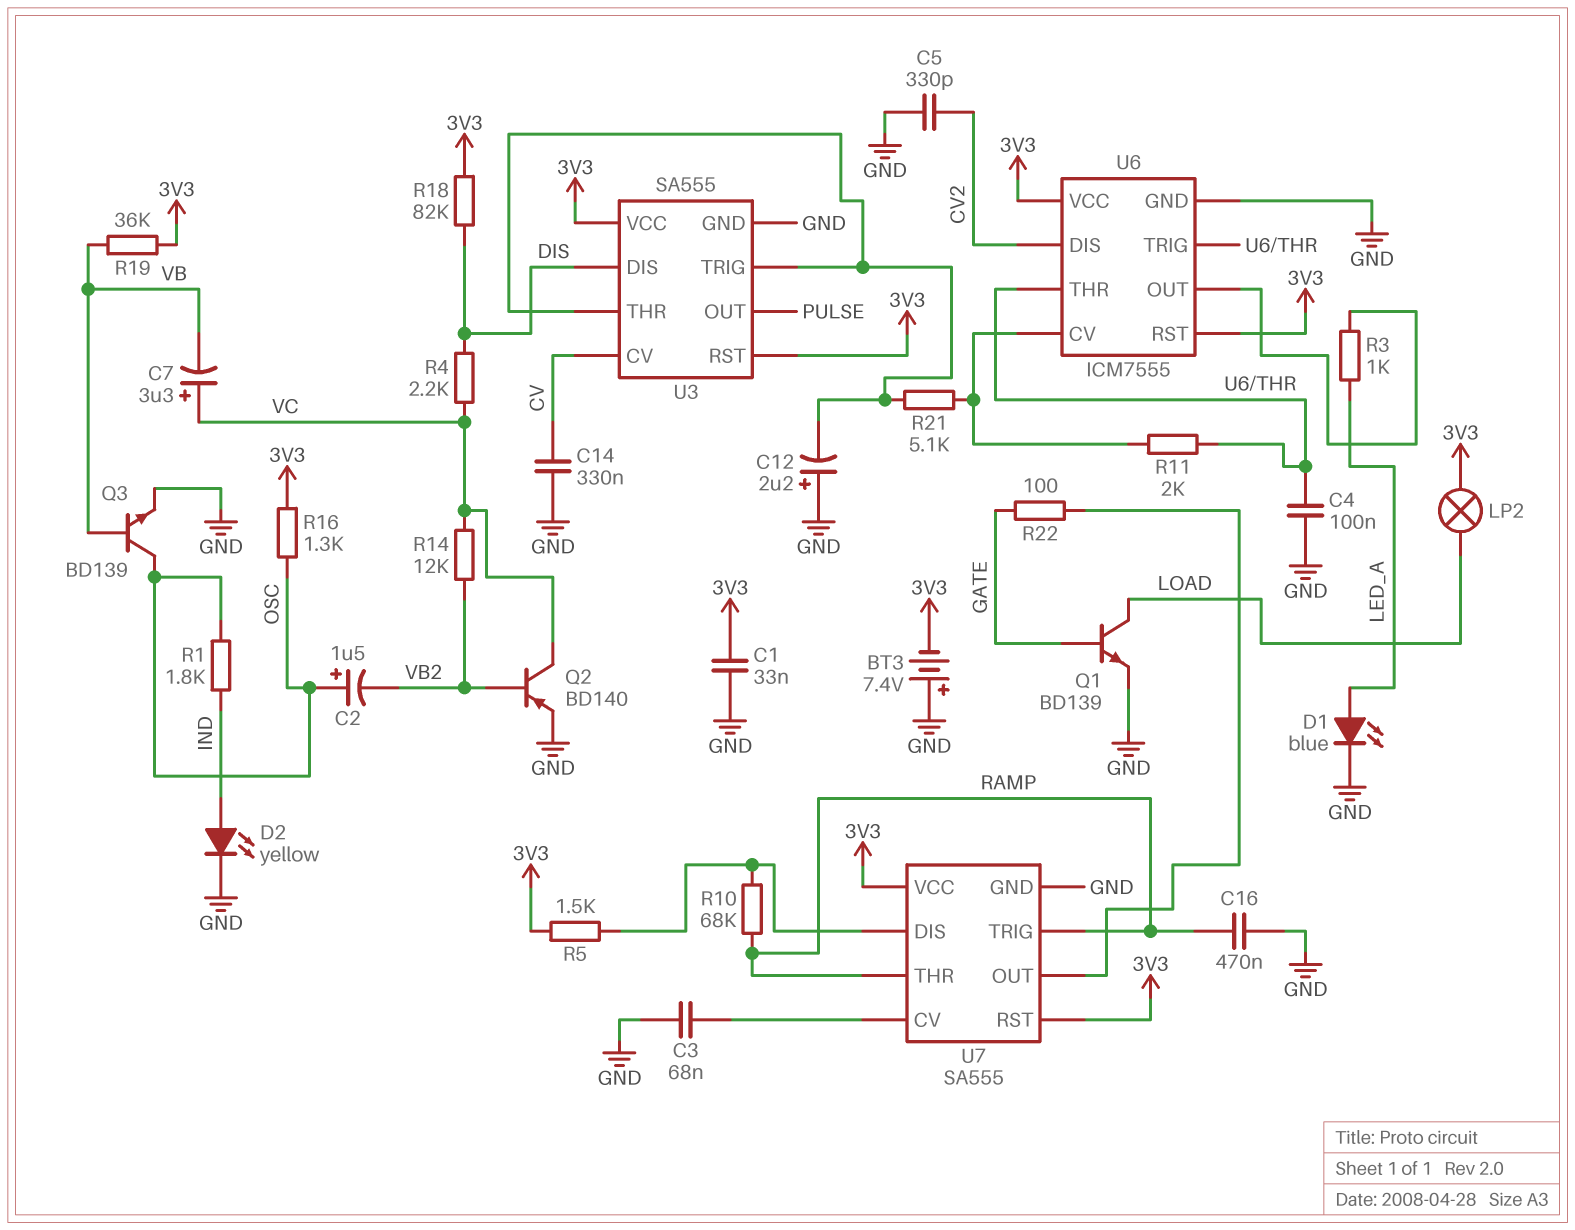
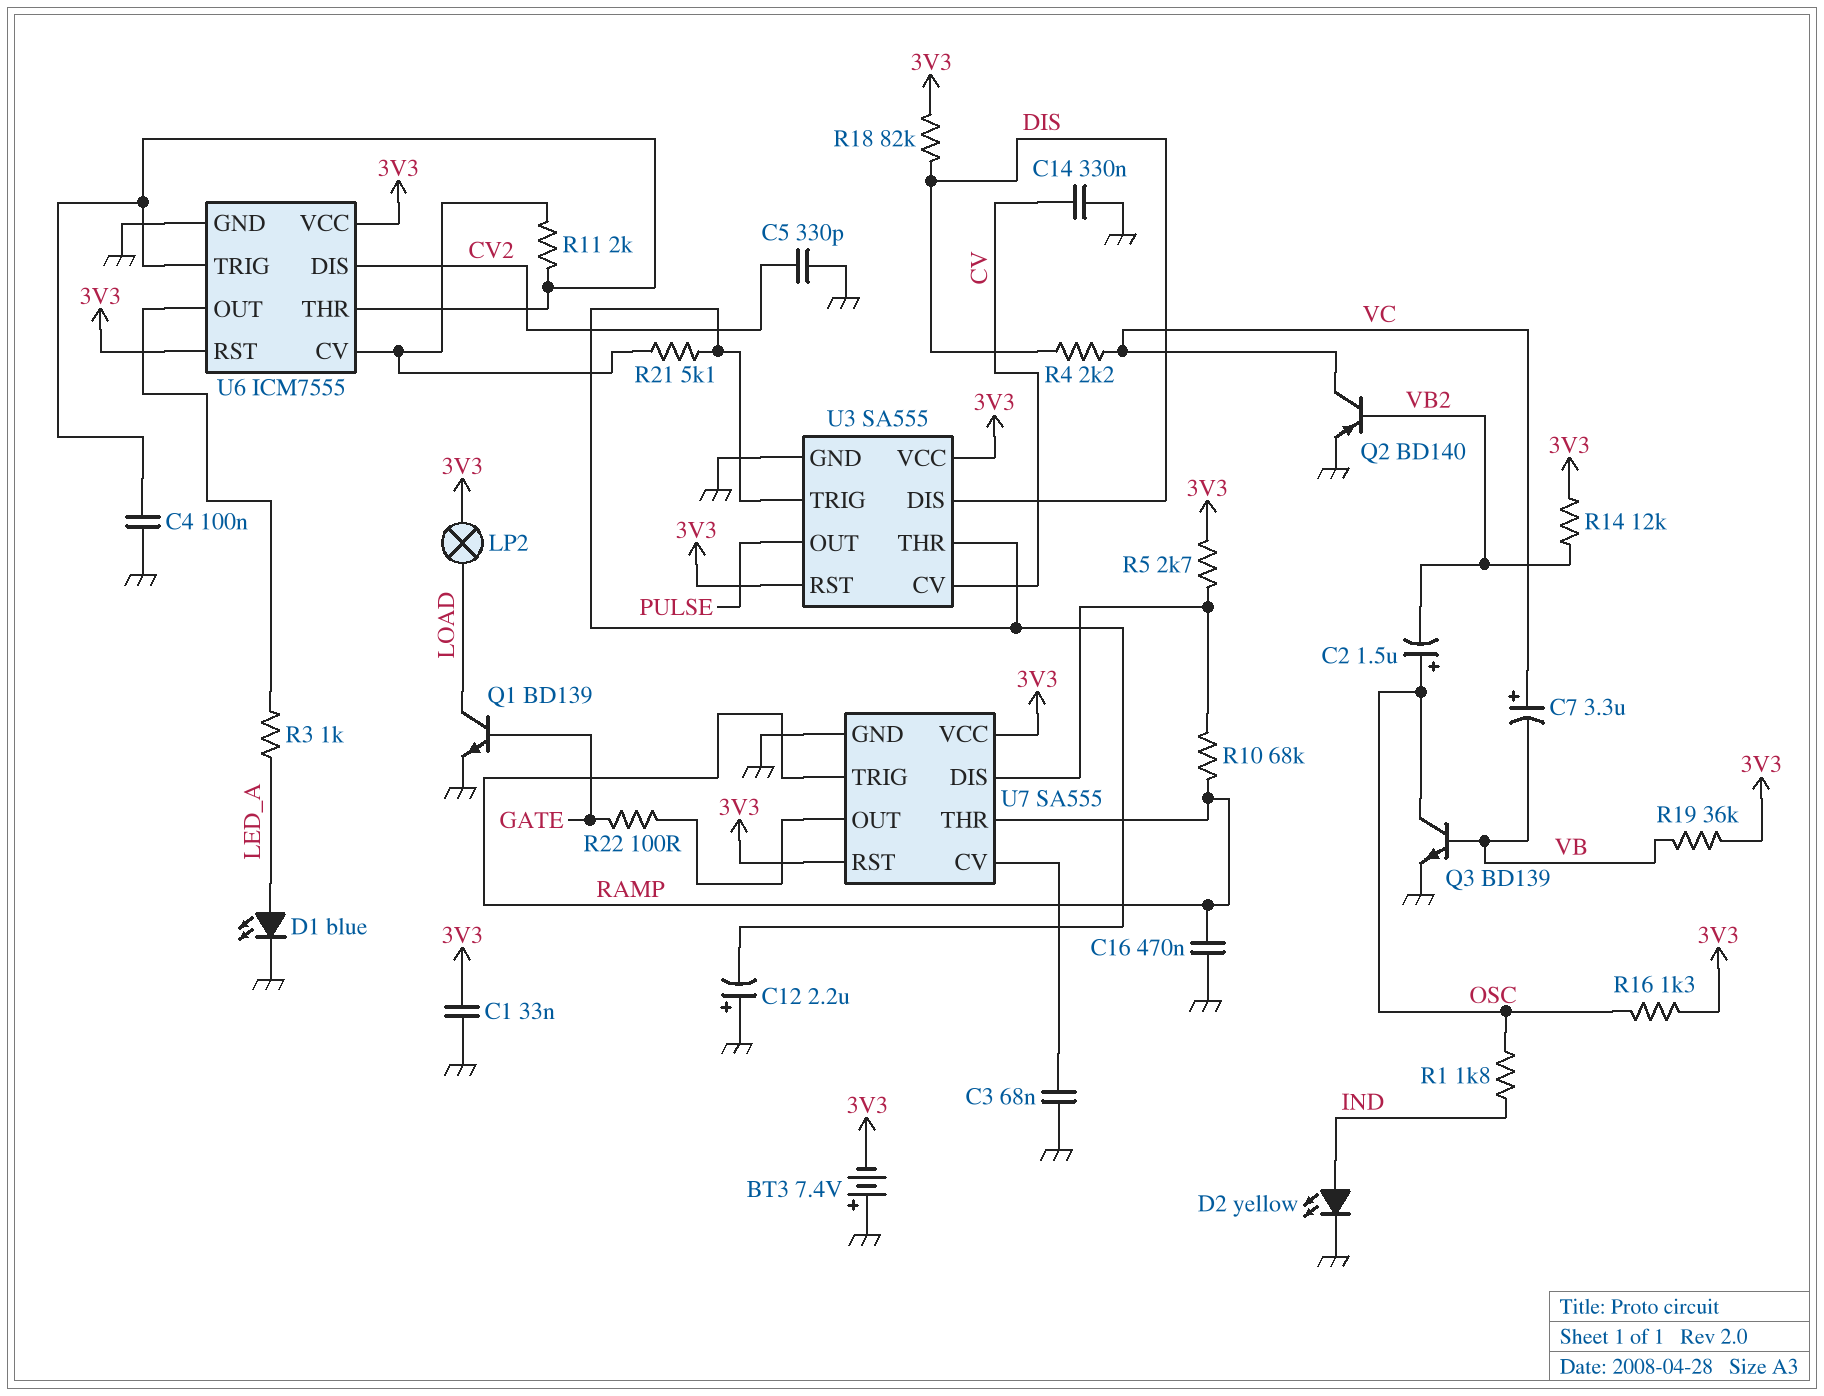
R5: 1.5k (3V3, U7/DIS) -> 2.7k (3V3, U7/DIS)
R14: 12k (VB2, VC) -> 12k (3V3, VB2)

